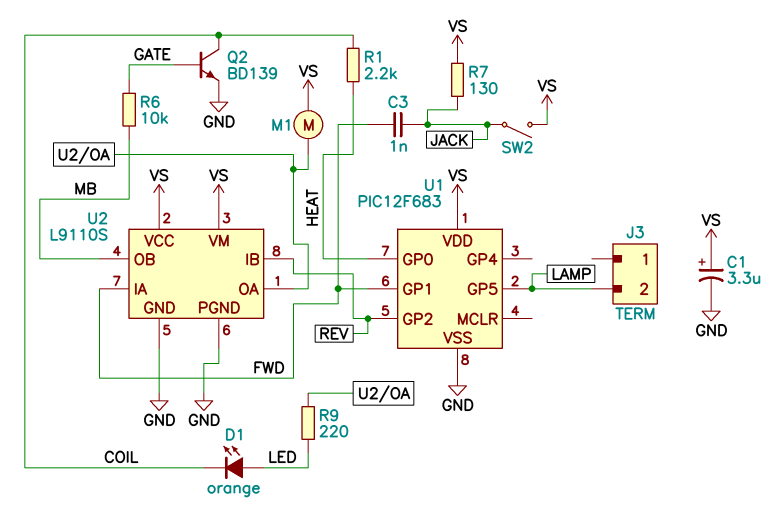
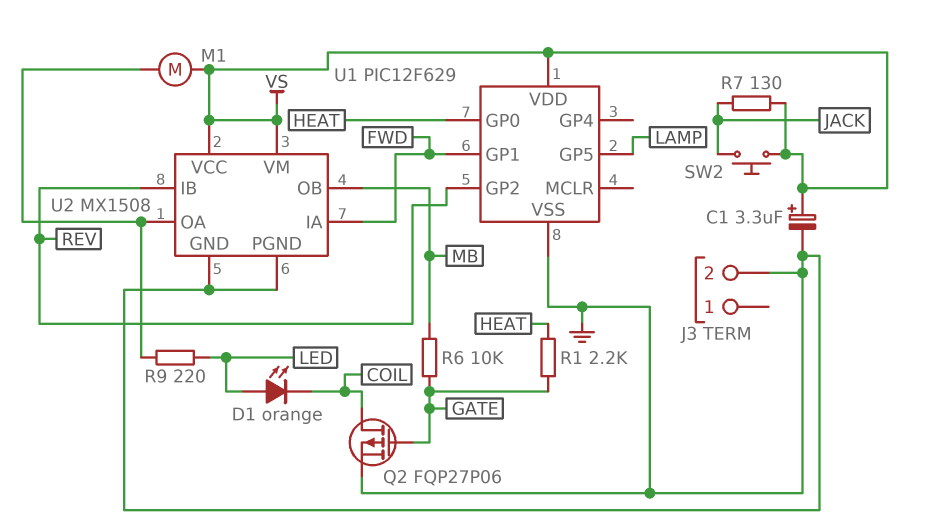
C3: 1nF (FWD, JACK) -> none
J3 pin 2: LAMP -> GND
Q2: NPN BD139 (B GATE, C COIL, E GND) -> PMOS FQP27P06 (G GATE, D COIL, S GND)
R1: 2.2k (COIL, HEAT) -> 2.2k (GATE, HEAT)
SW2: switch (JACK, VS) -> button (JACK, VS)
U1: PIC12F683 -> PIC12F629
U2: L9110S -> MX1508

